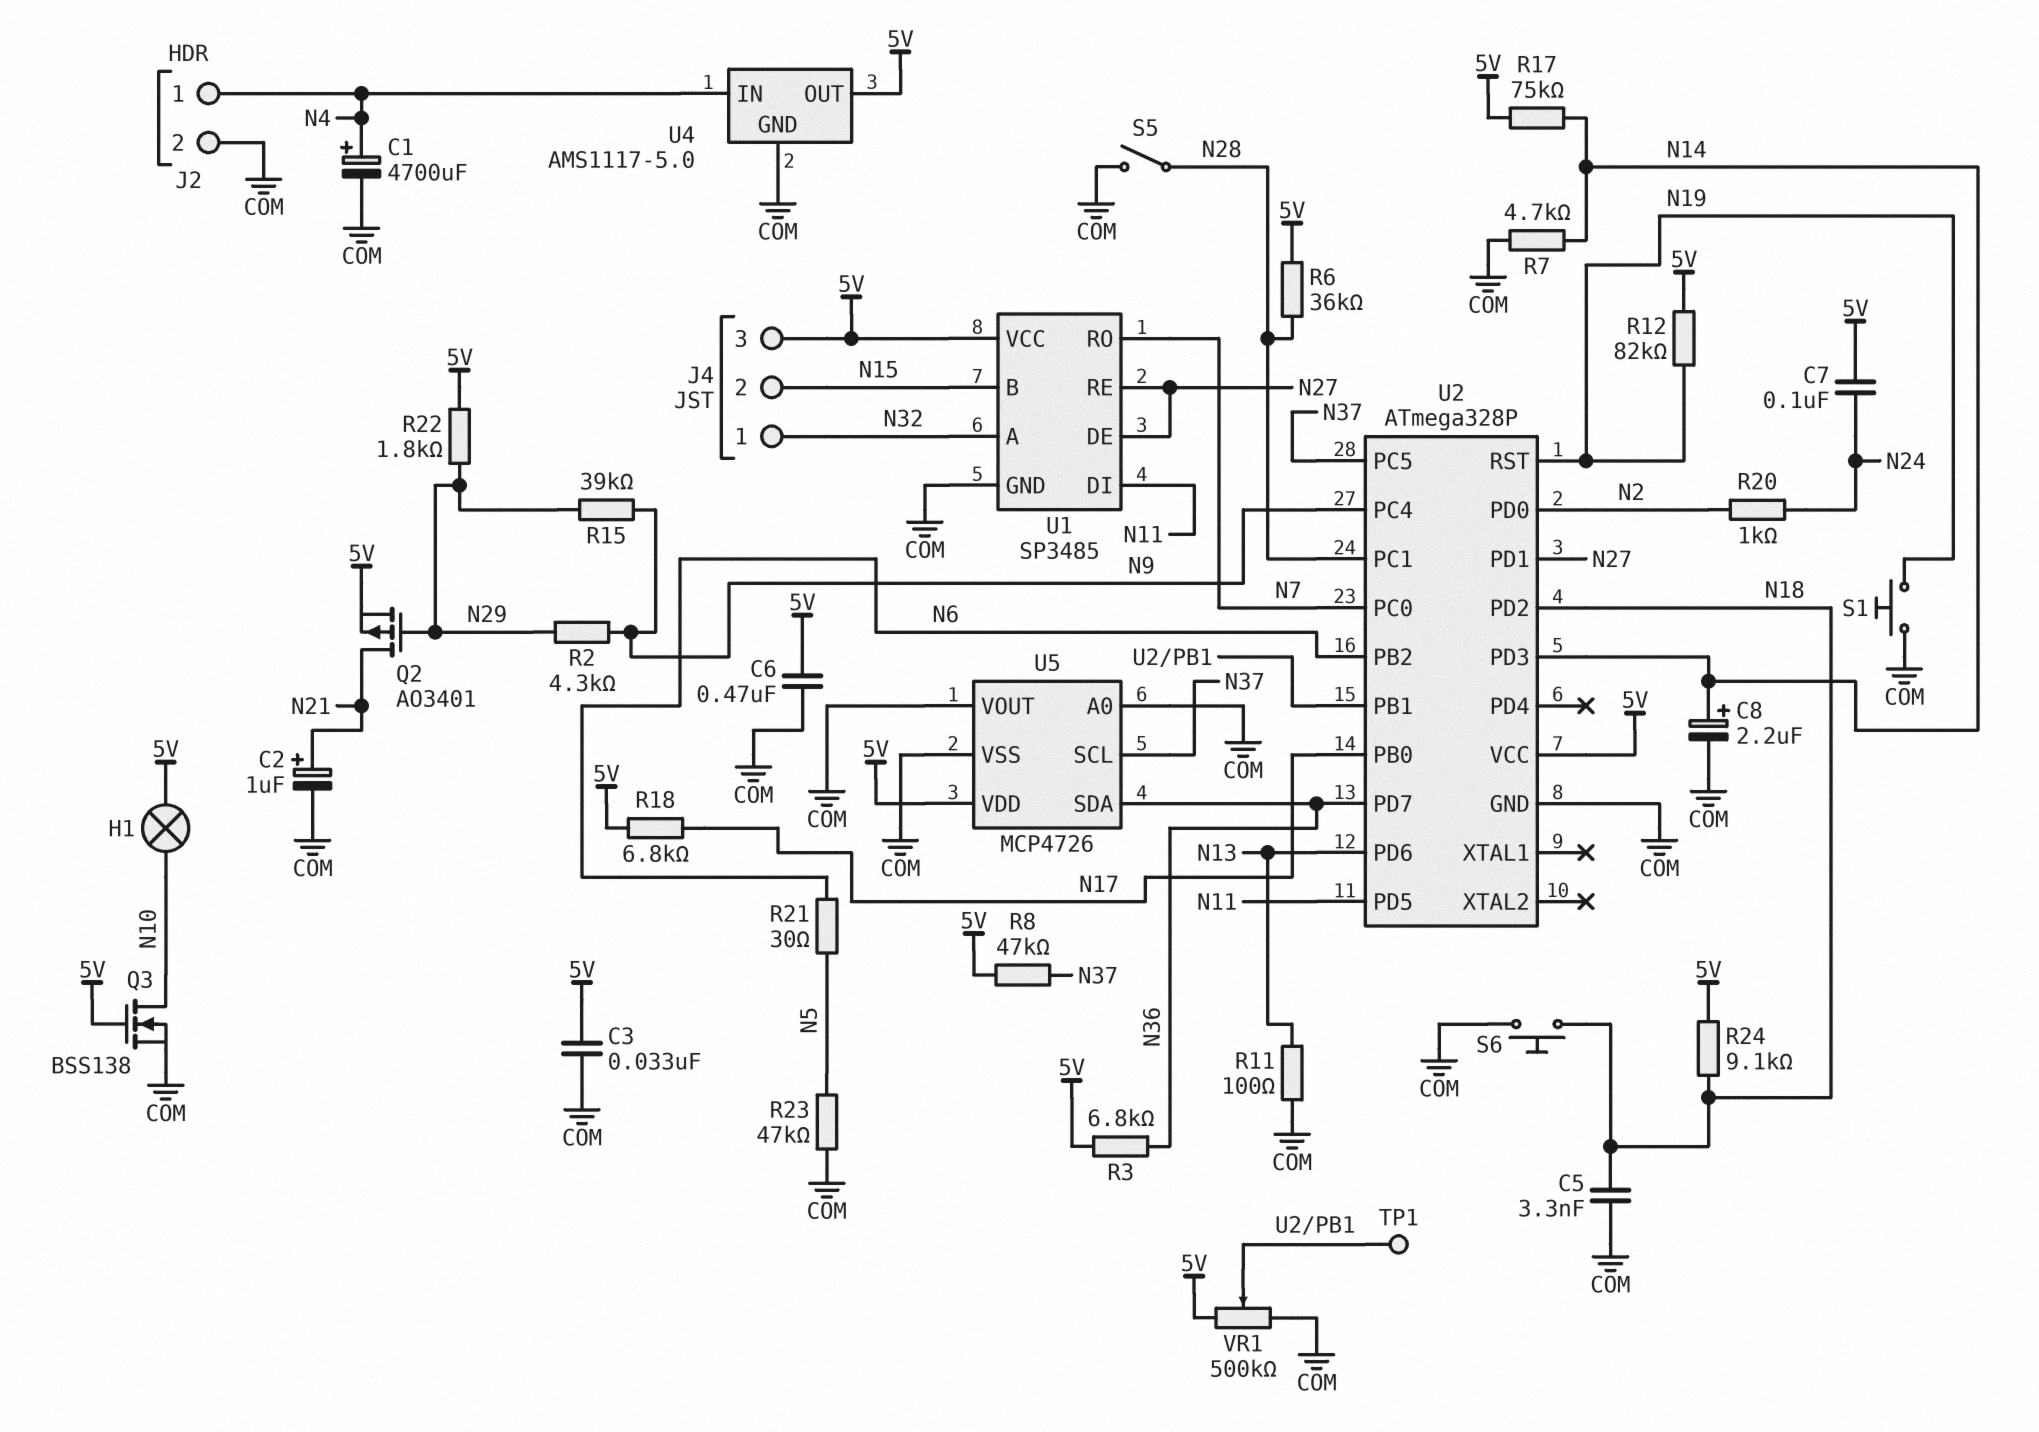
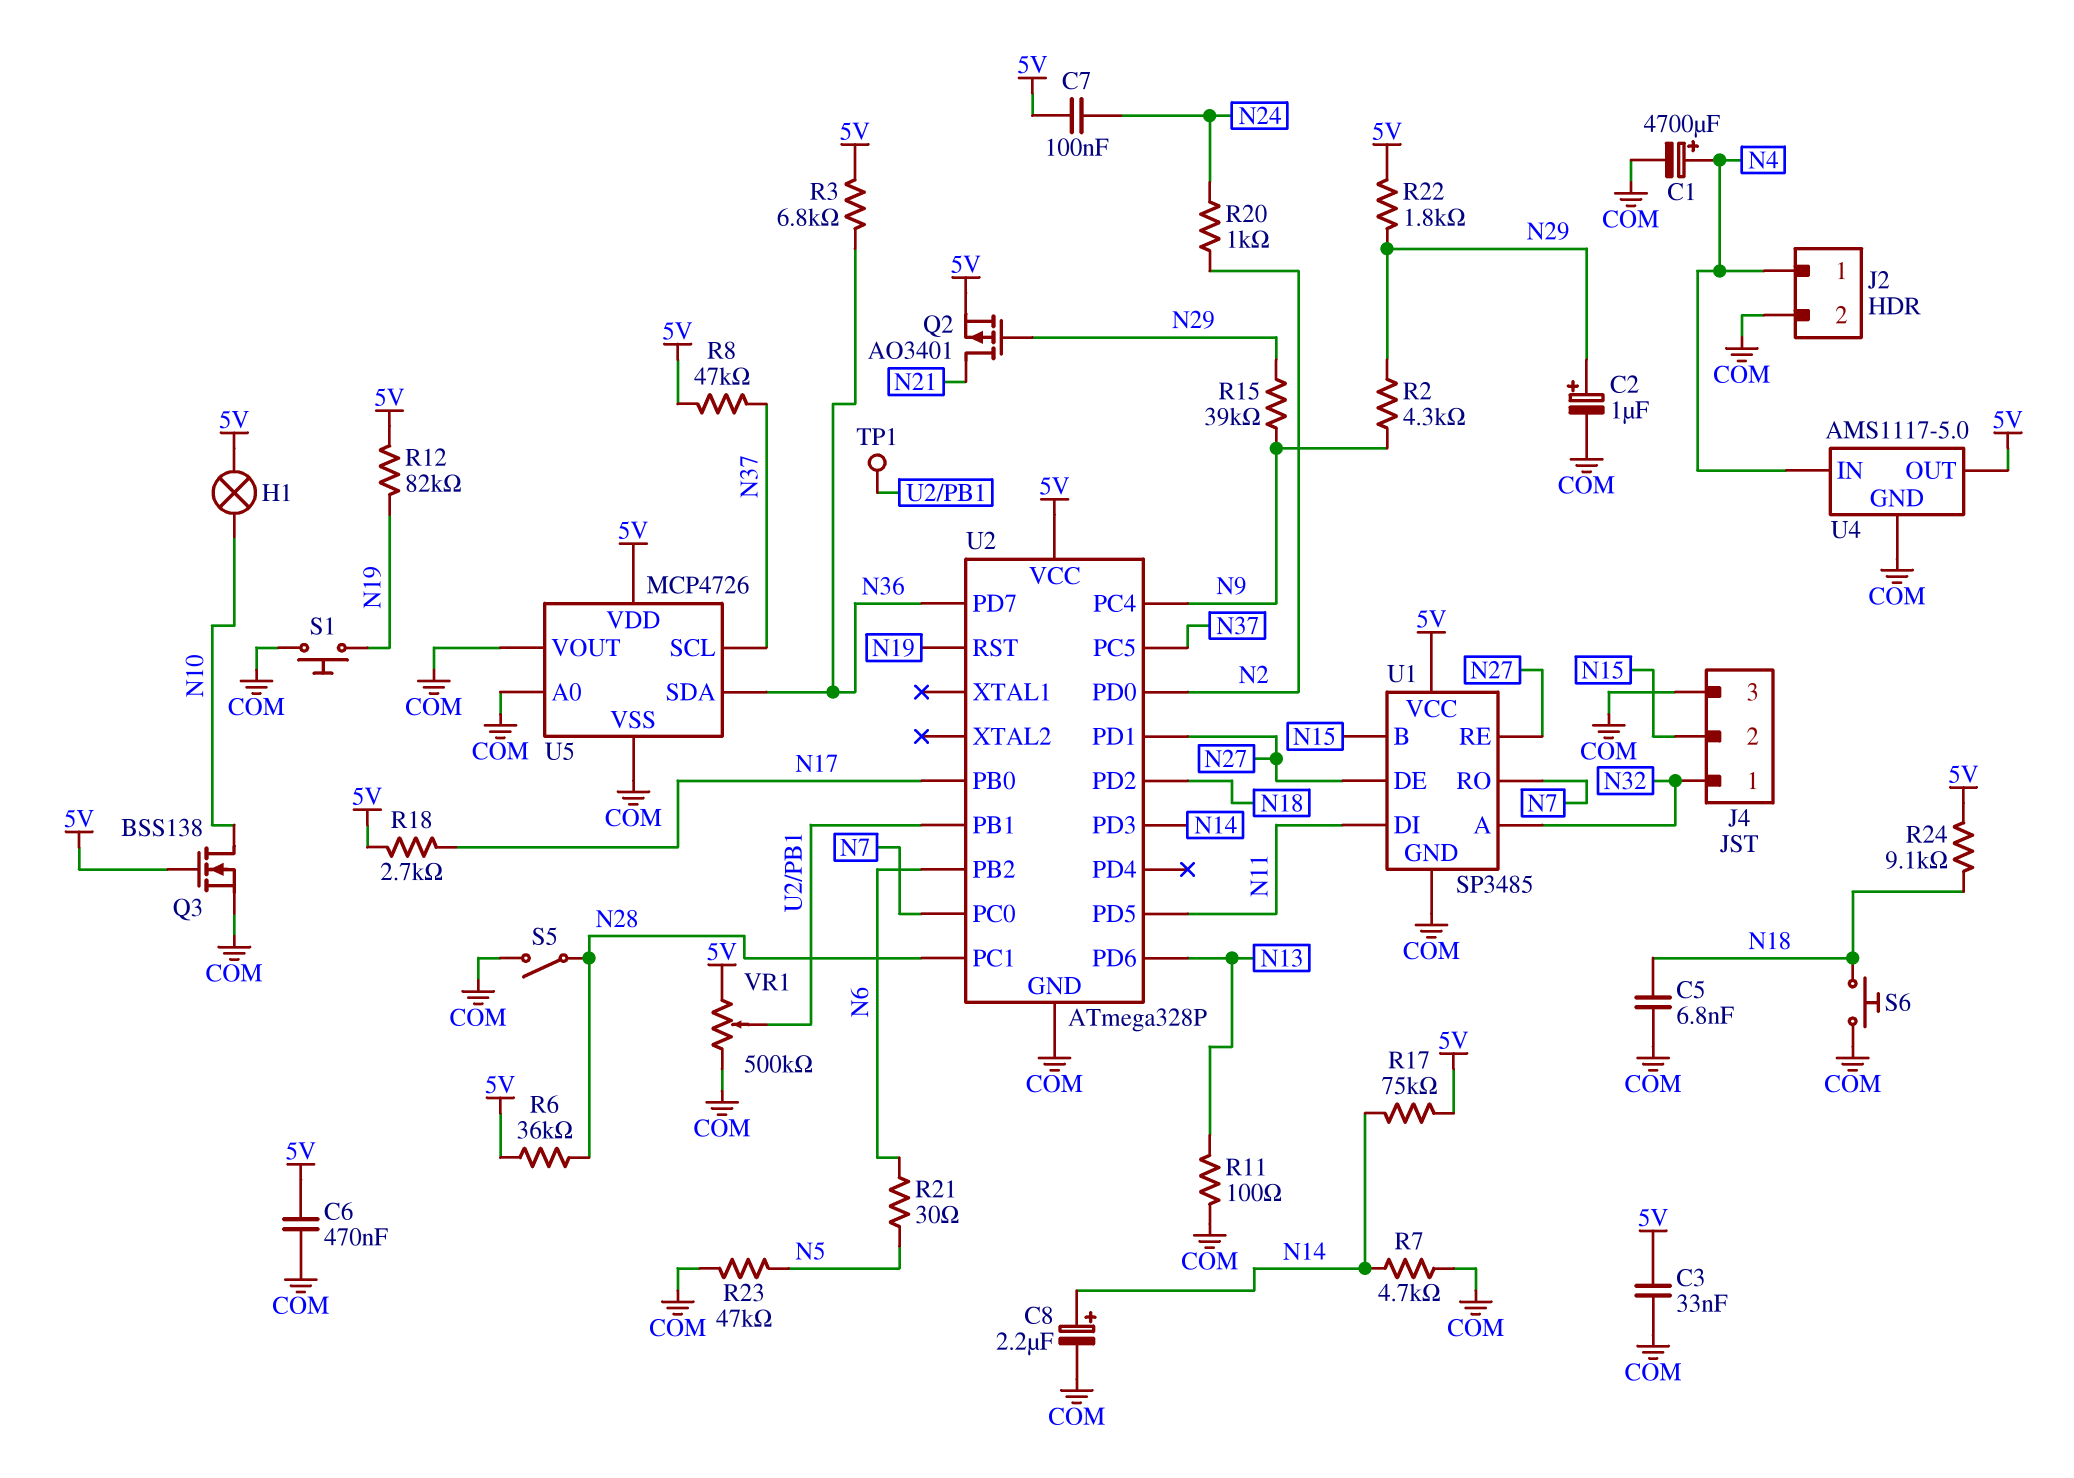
C2: 1uF (plus N21, minus COM) -> 1uF (plus N29, minus COM)
C5: 3.3nF (COM, N18) -> 6.8nF (COM, N18)
J4 pin 3: 5V -> COM
R18: 6.8k (5V, N17) -> 2.7k (5V, N17)

